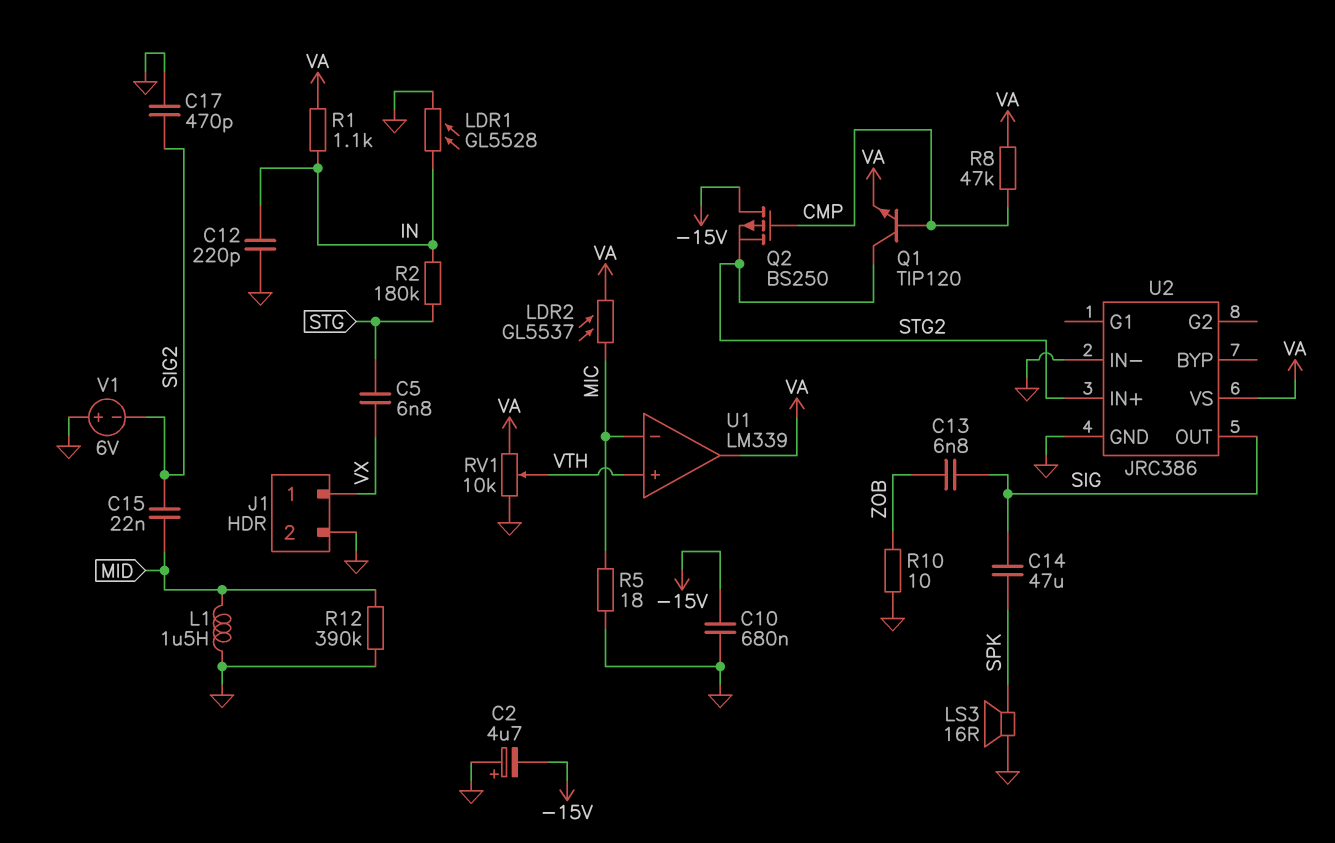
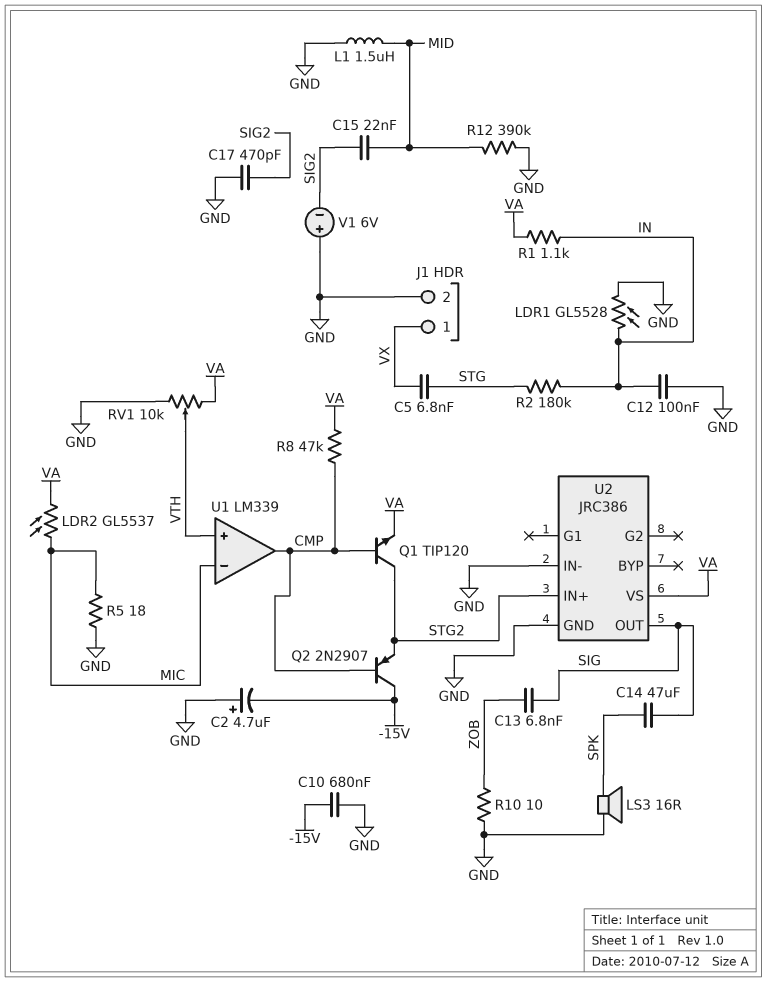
C12: 220pF (GND, IN) -> 100nF (GND, IN)
Q2: PMOS BS250 (G CMP, D -15V, S STG2) -> PNP 2N2907 (B CMP, C -15V, E STG2)
U1 pin out: VA -> CMP

